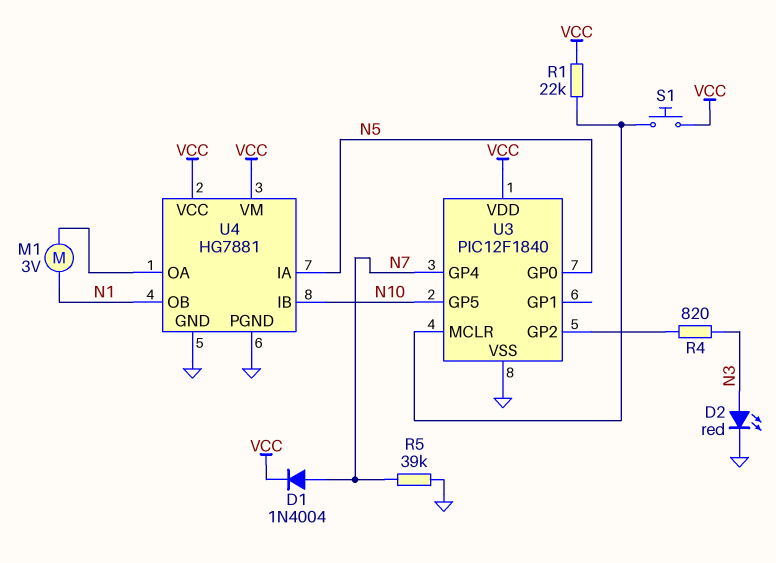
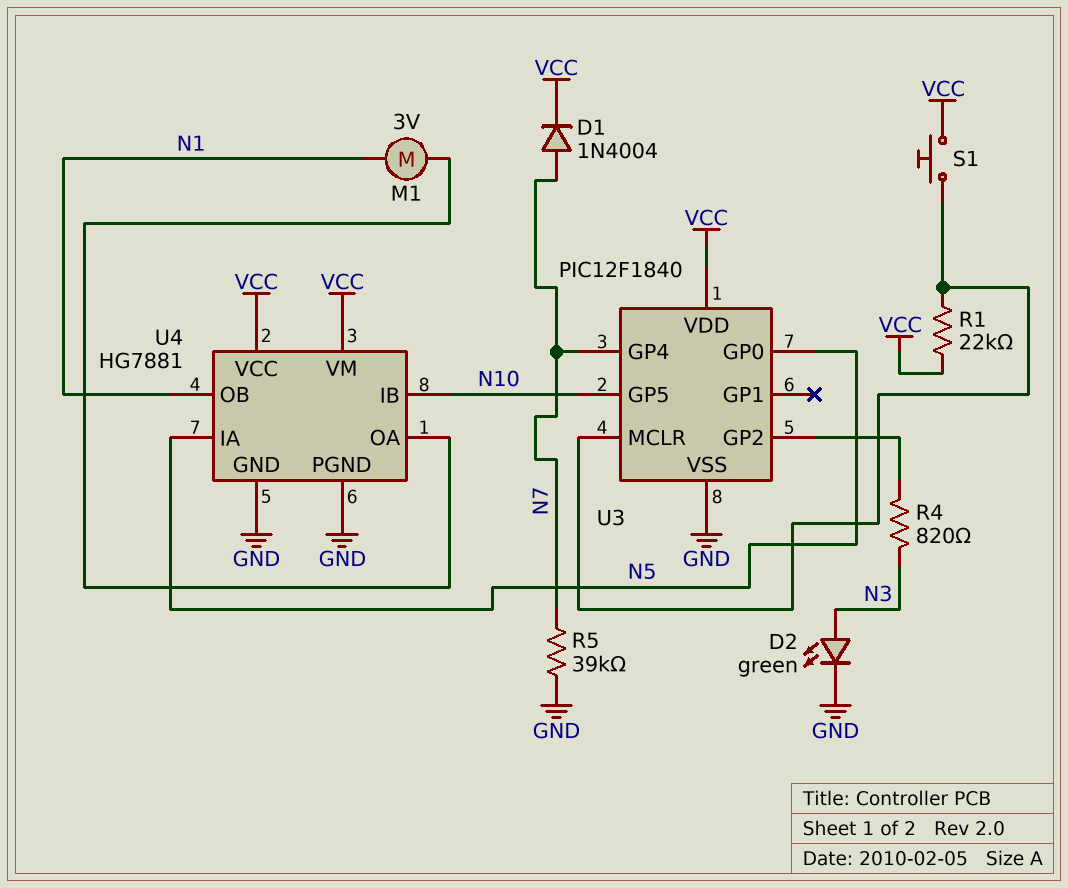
D2: LED red (A N3, K GND) -> LED green (A N3, K GND)

